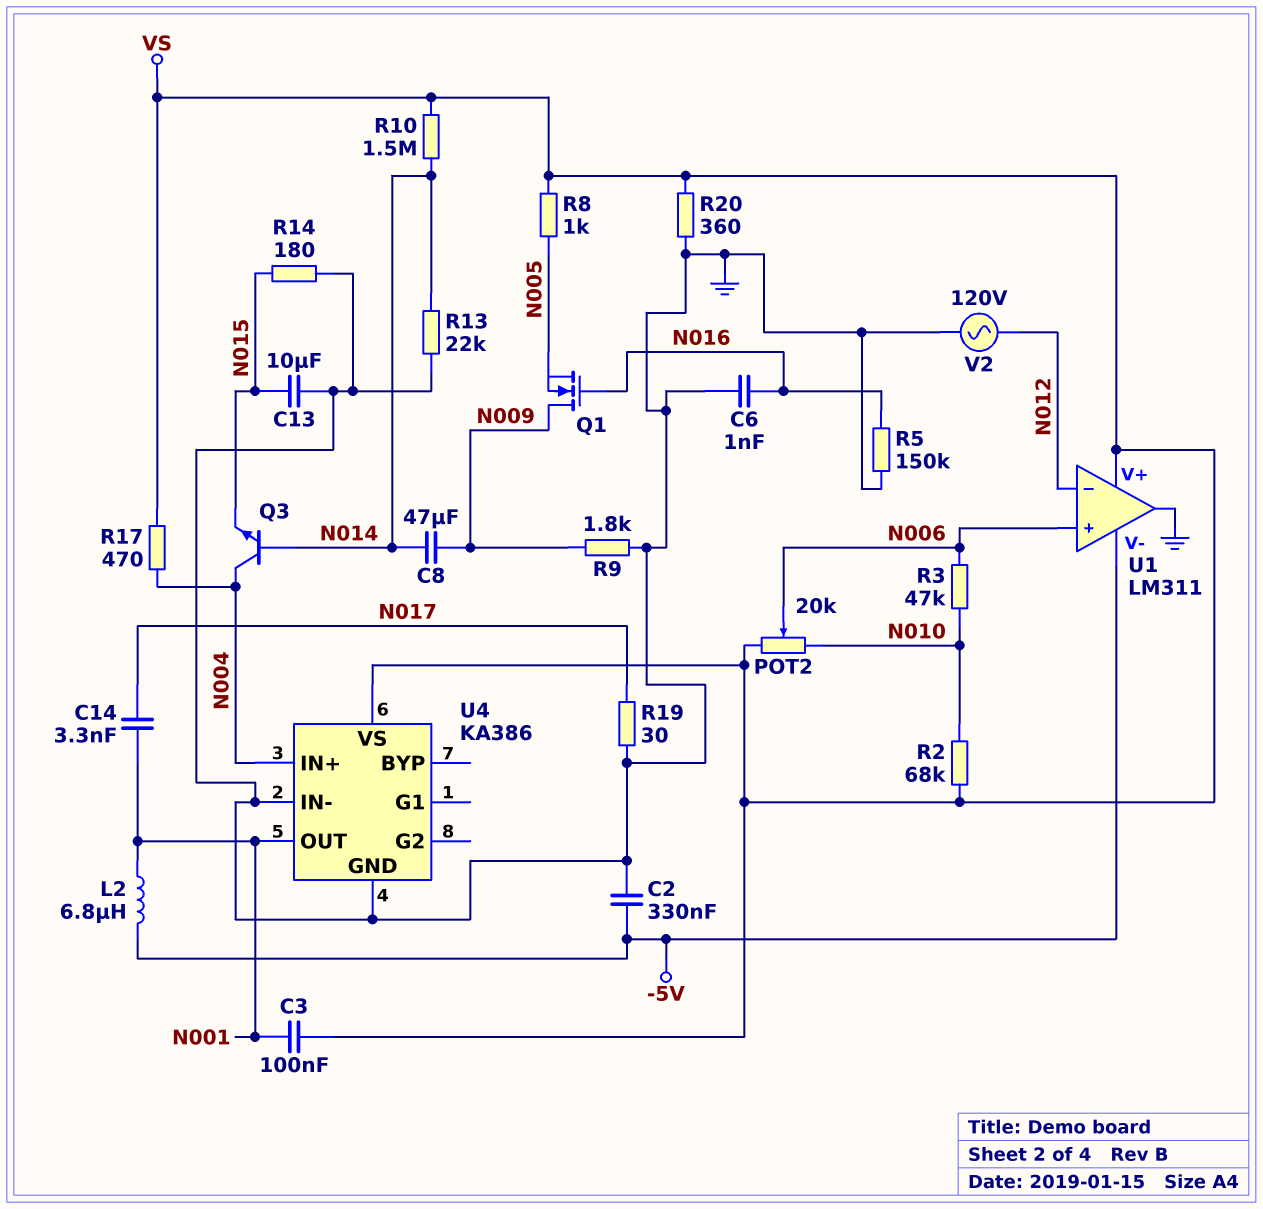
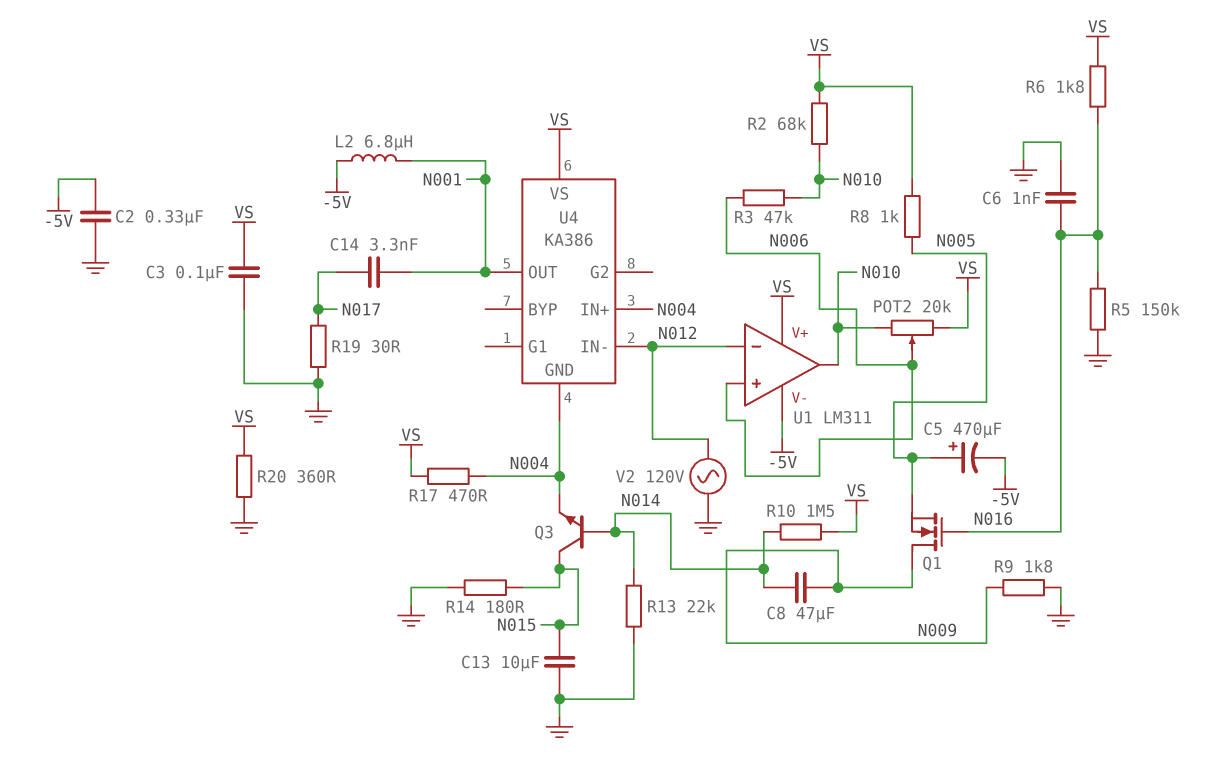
C3: 100nF (N001, VS) -> 100nF (GND, VS)
C5: none -> 470uF (plus N005, minus -5V)
Q3: NPN (B N014, C N004, E N015) -> NPN (B N014, C N015, E N004)
R6: none -> 1.8k (N016, VS)
U1 pin out: GND -> N010
U4 pin GND: GND -> N004
U4 pin IN-: GND -> N012

